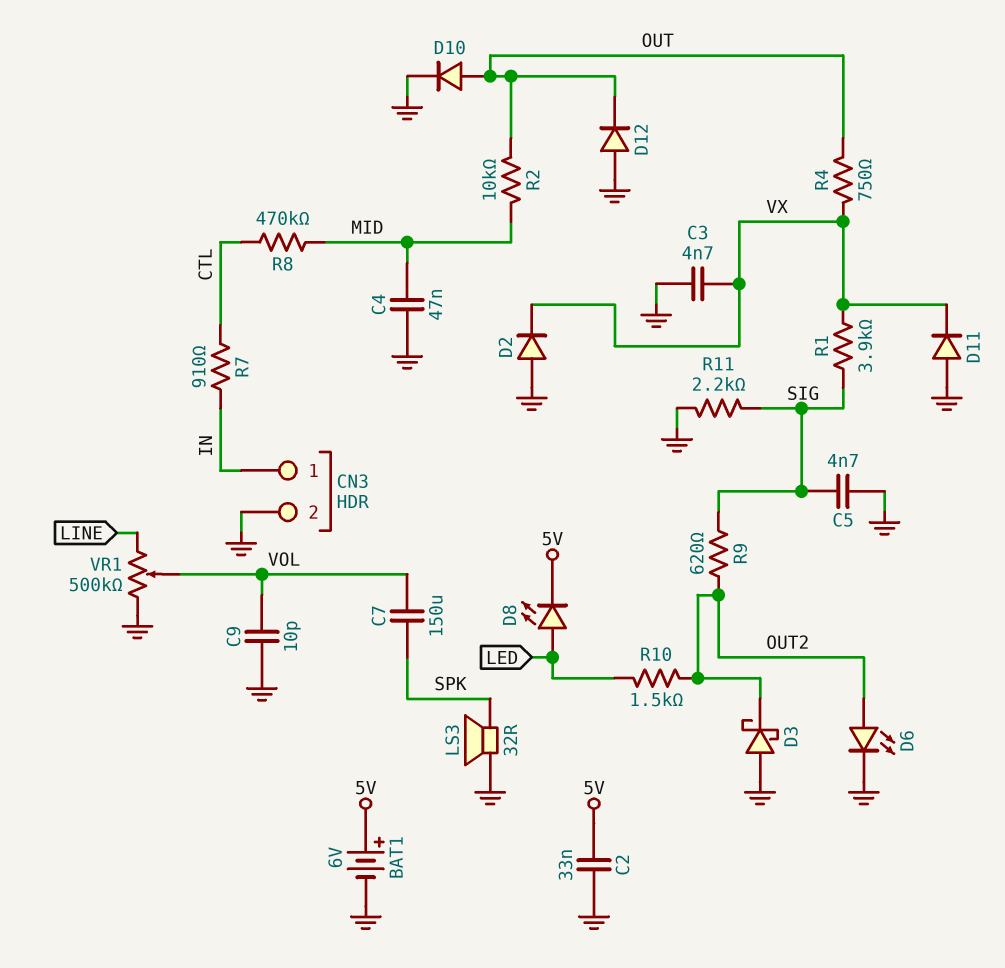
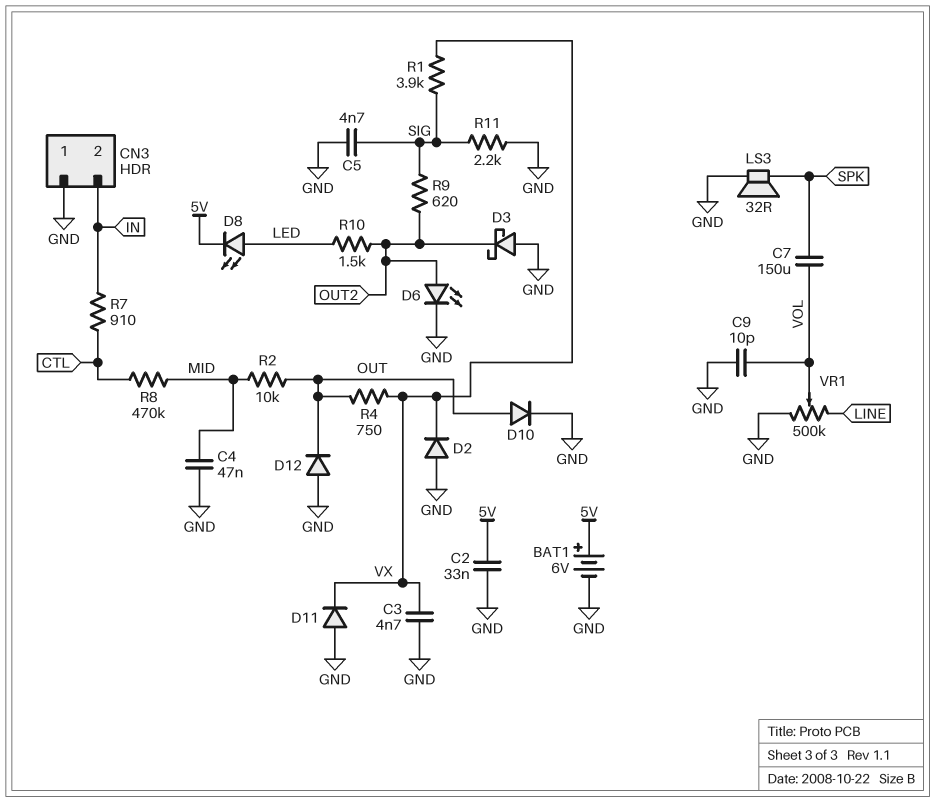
CN3 pin 1: IN -> GND
CN3 pin 2: GND -> IN

